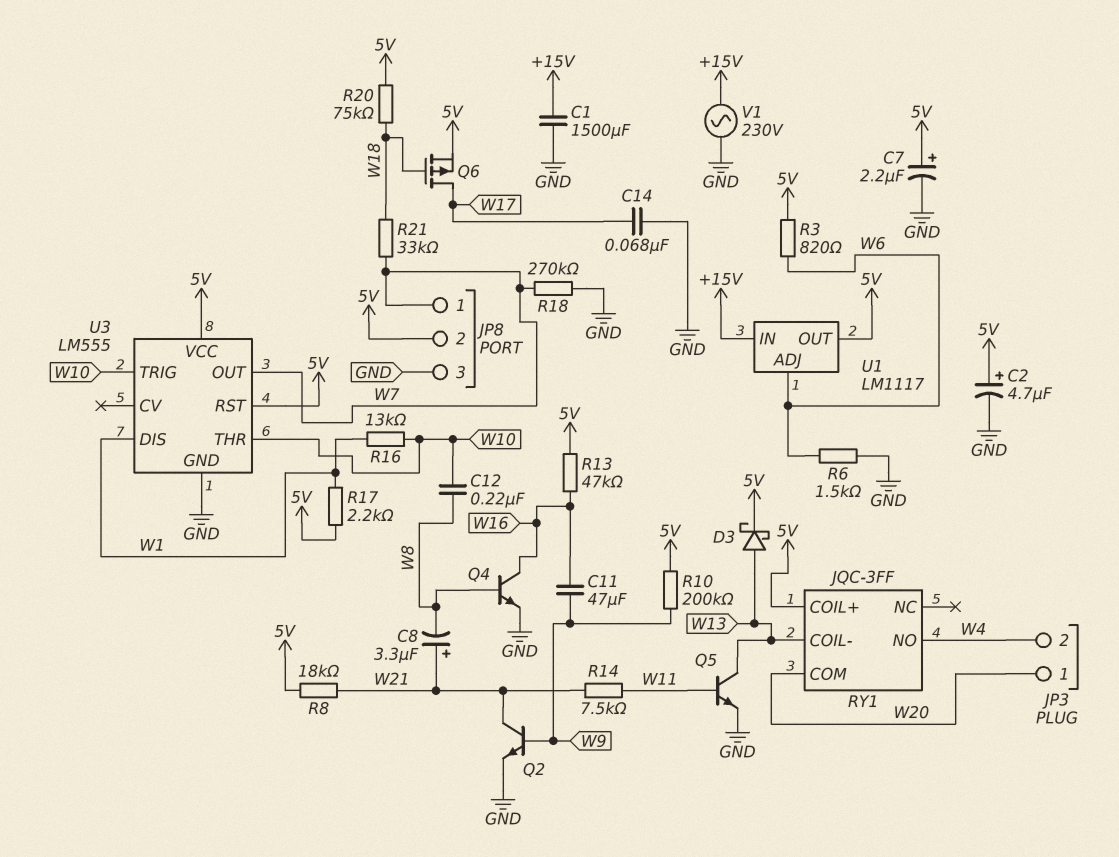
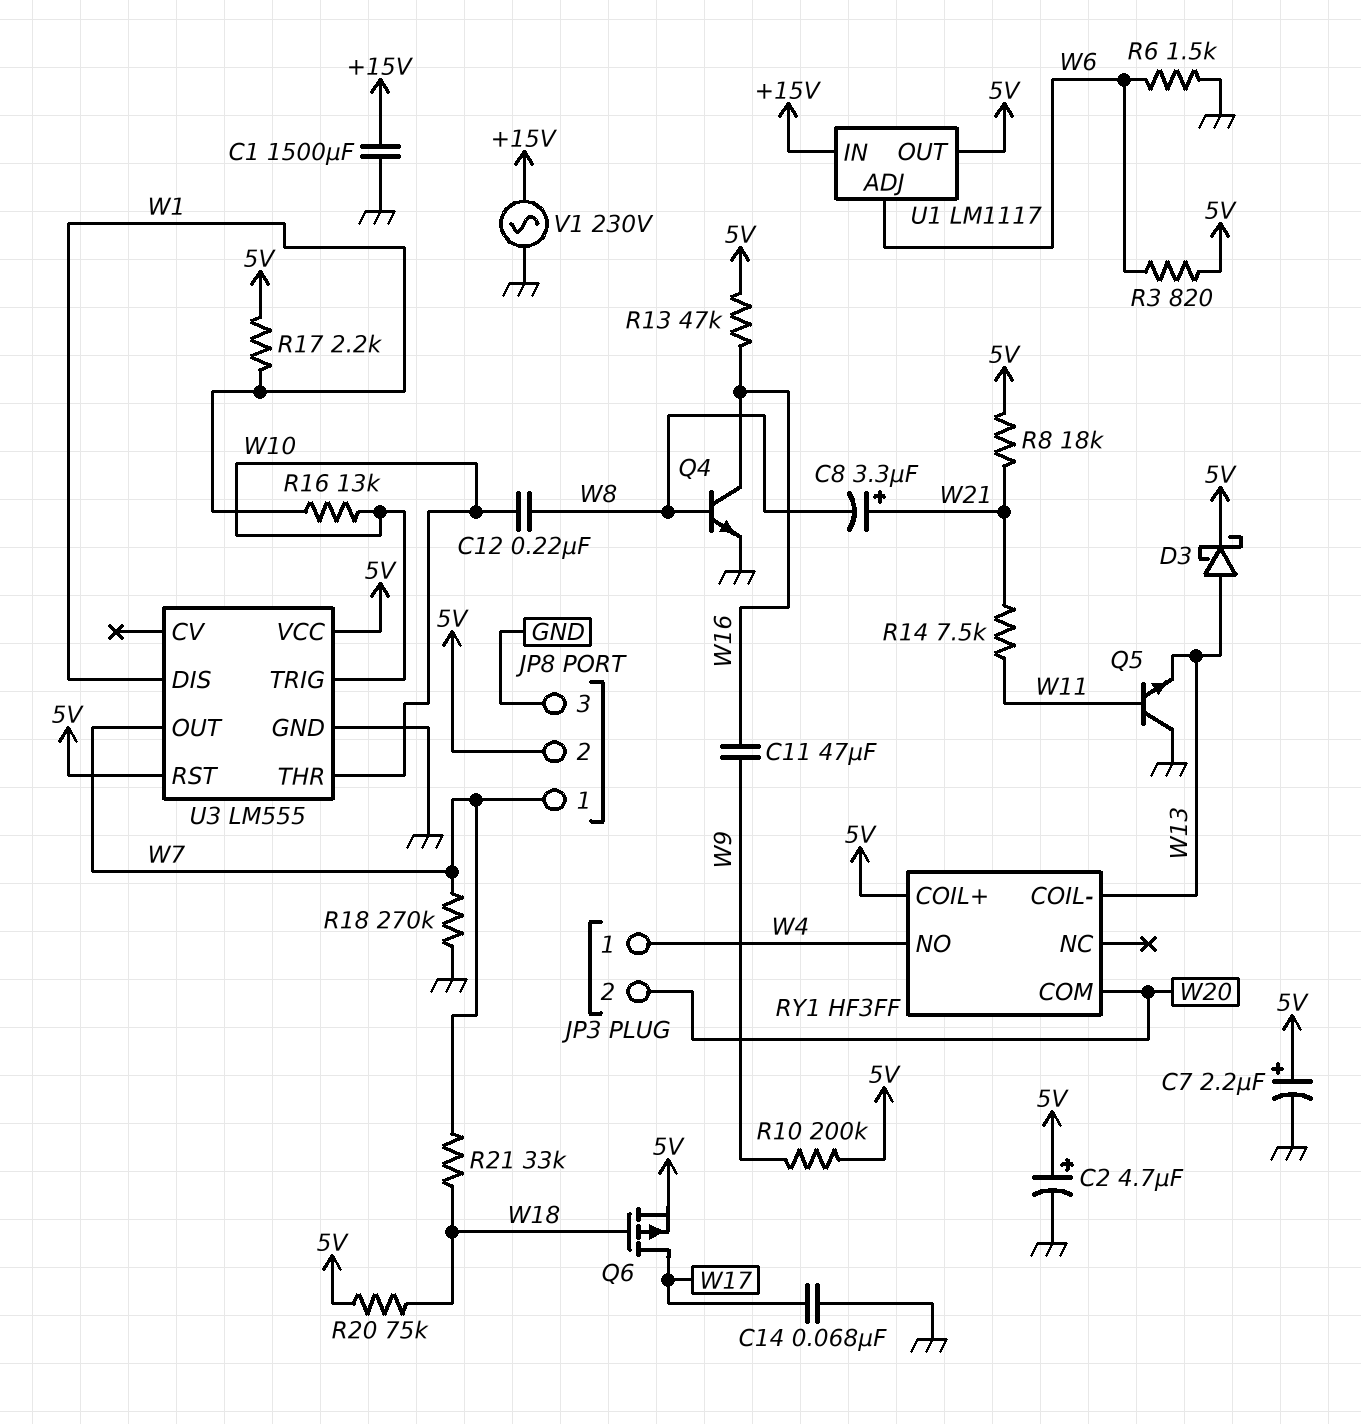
JP3 pin 1: W20 -> W4
JP3 pin 2: W4 -> W20
Q2: NPN (B W9, C W21, E GND) -> none
Q5: NPN (B W11, C W13, E GND) -> NPN (B W11, C GND, E W13)
RY1: JQC-3FF -> HF3FF

